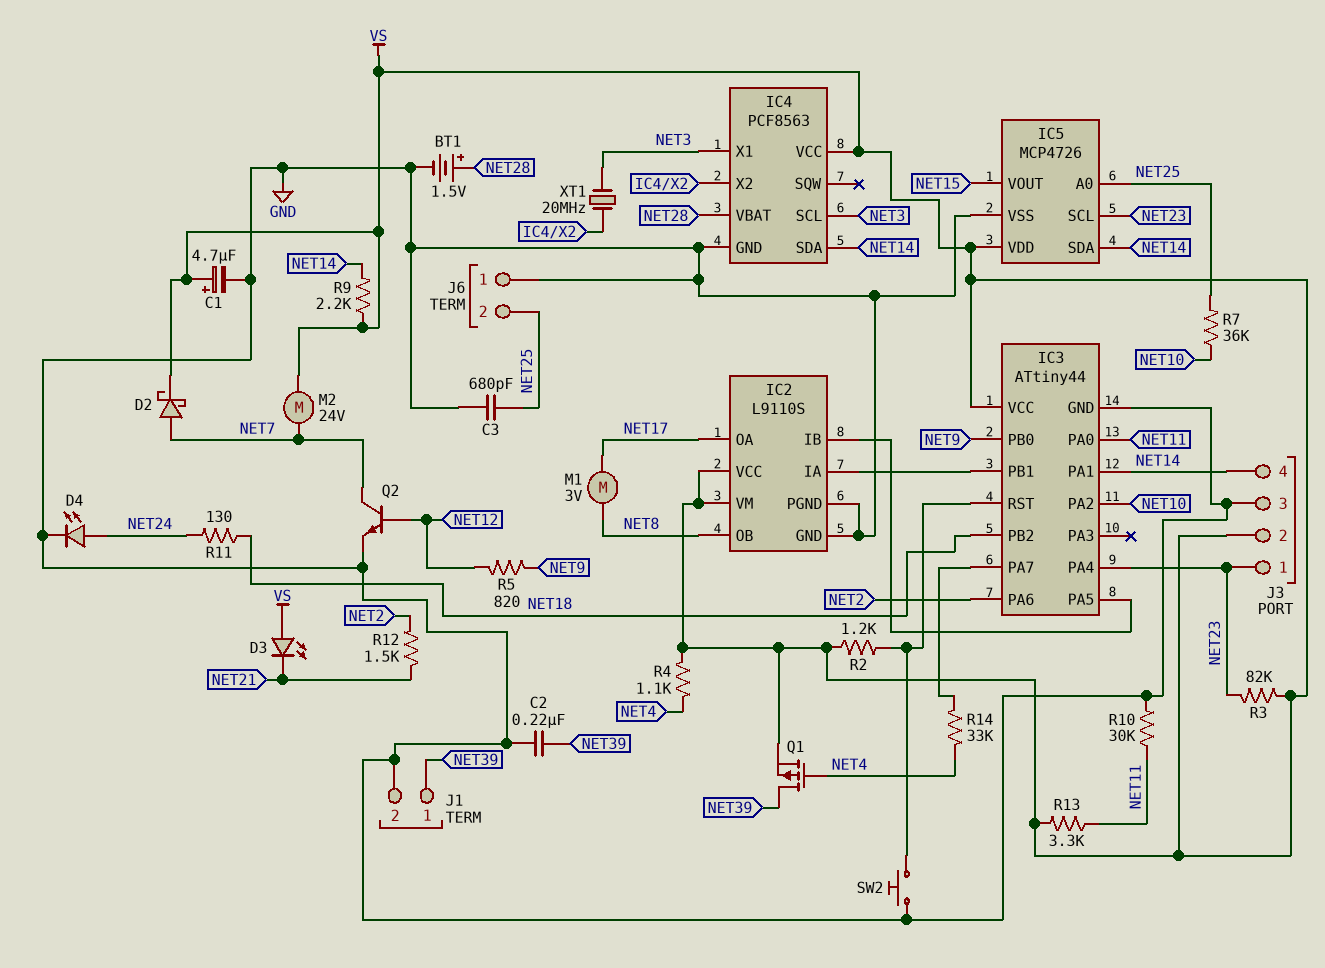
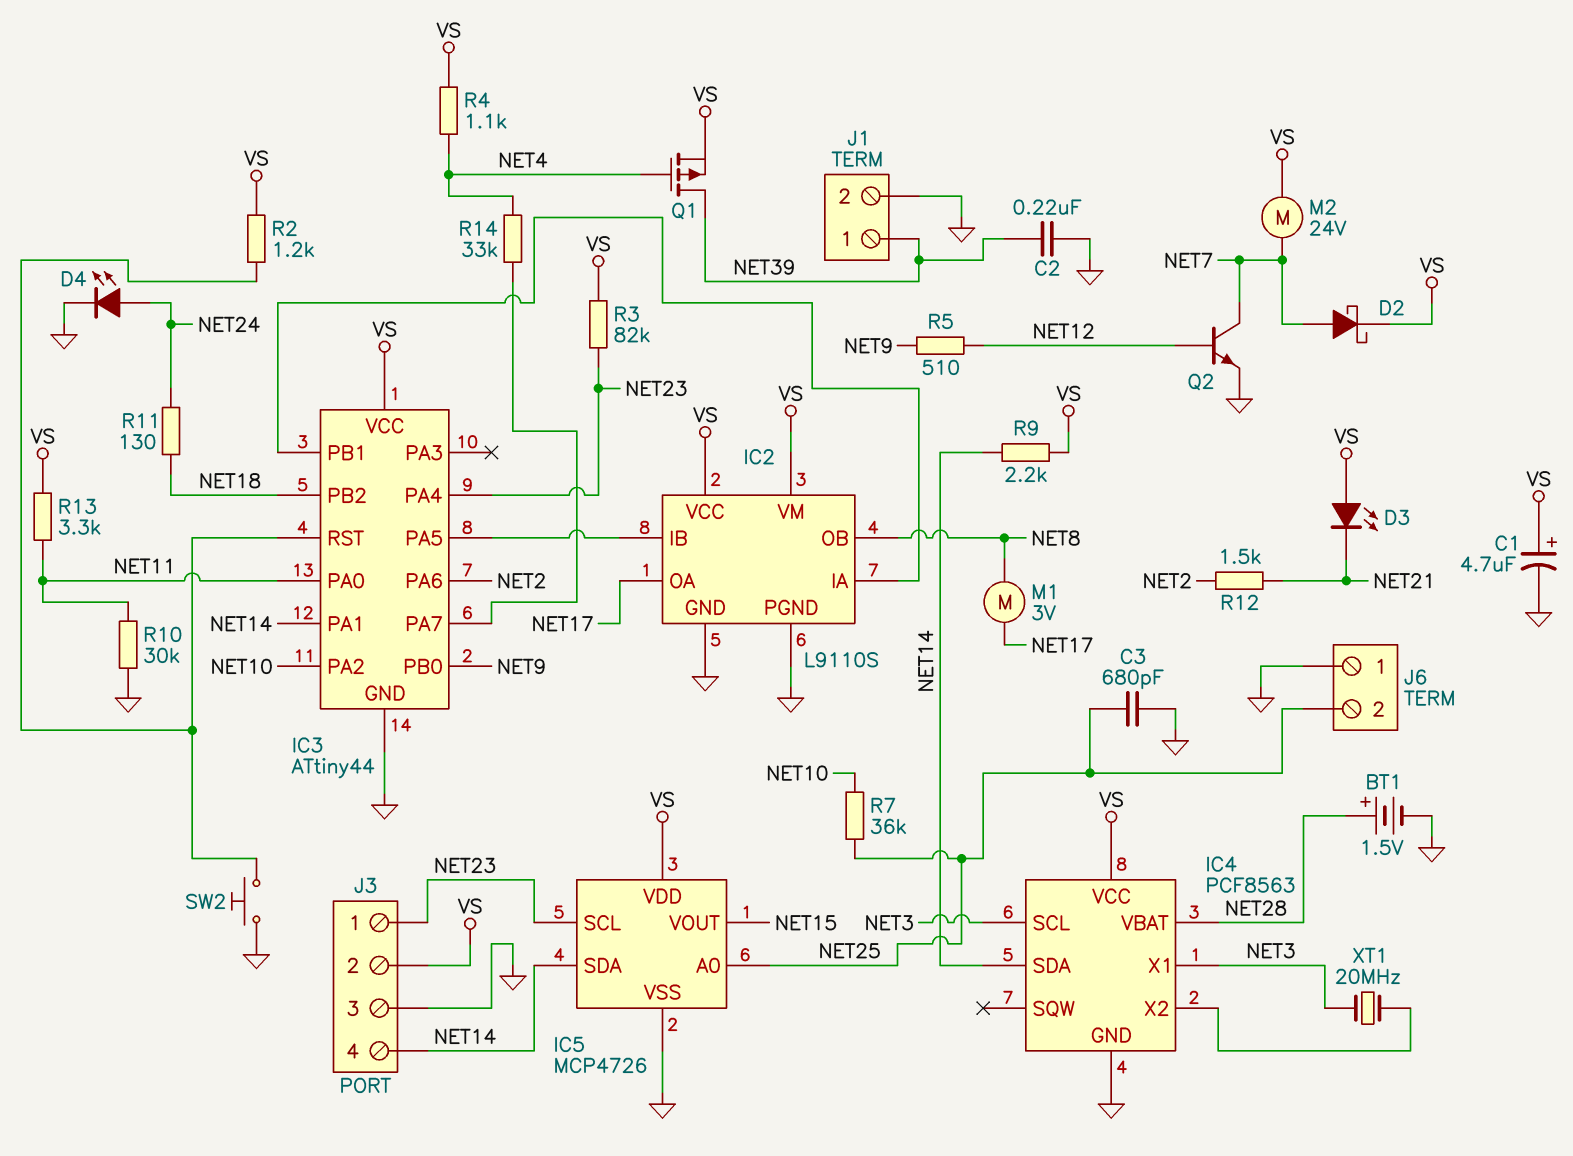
R5: 820 (NET9, NET12) -> 510 (NET9, NET12)

